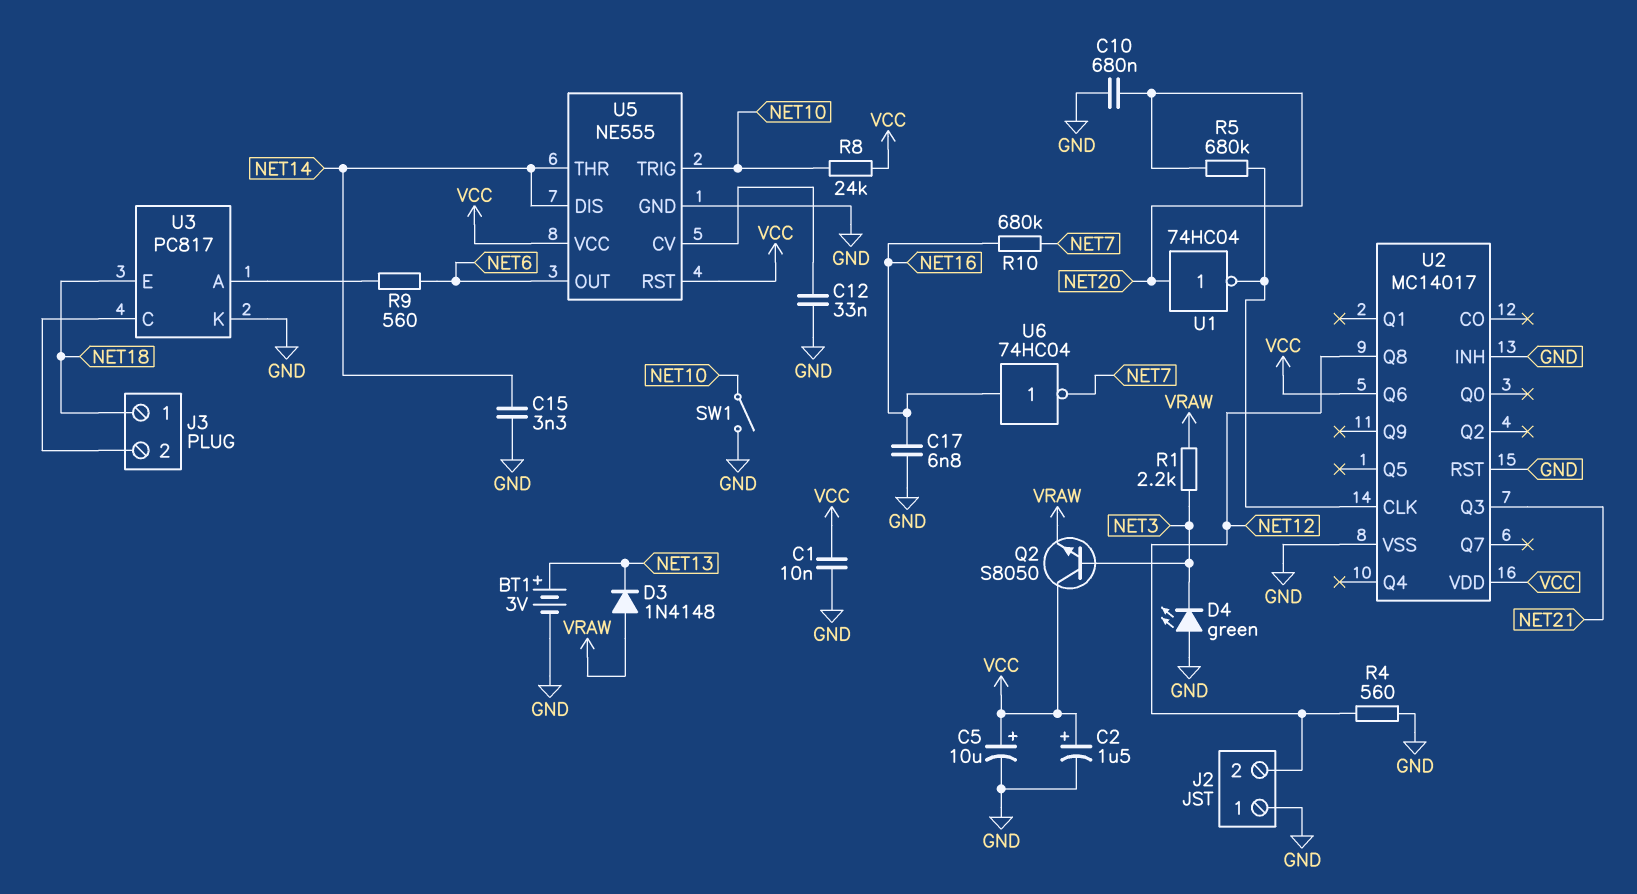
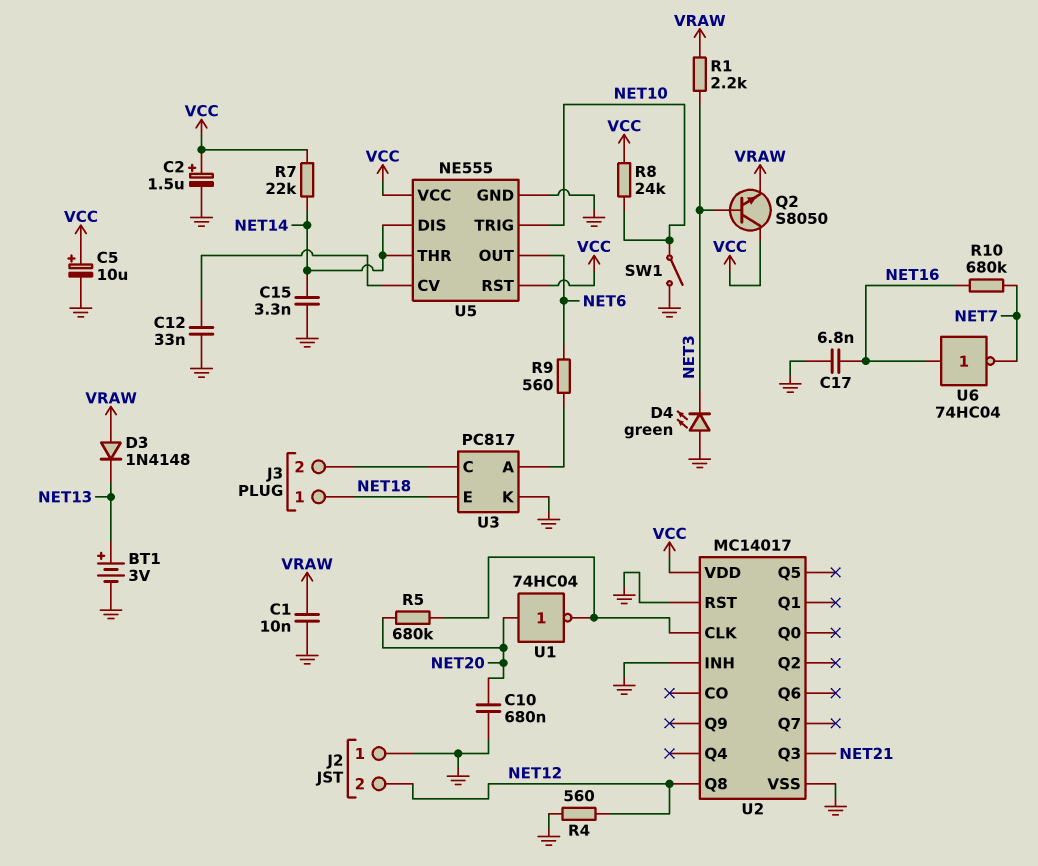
C1: 10nF (GND, VCC) -> 10nF (GND, VRAW)
R7: none -> 22k (NET14, VCC)
U2 pin Q6: VCC -> none

